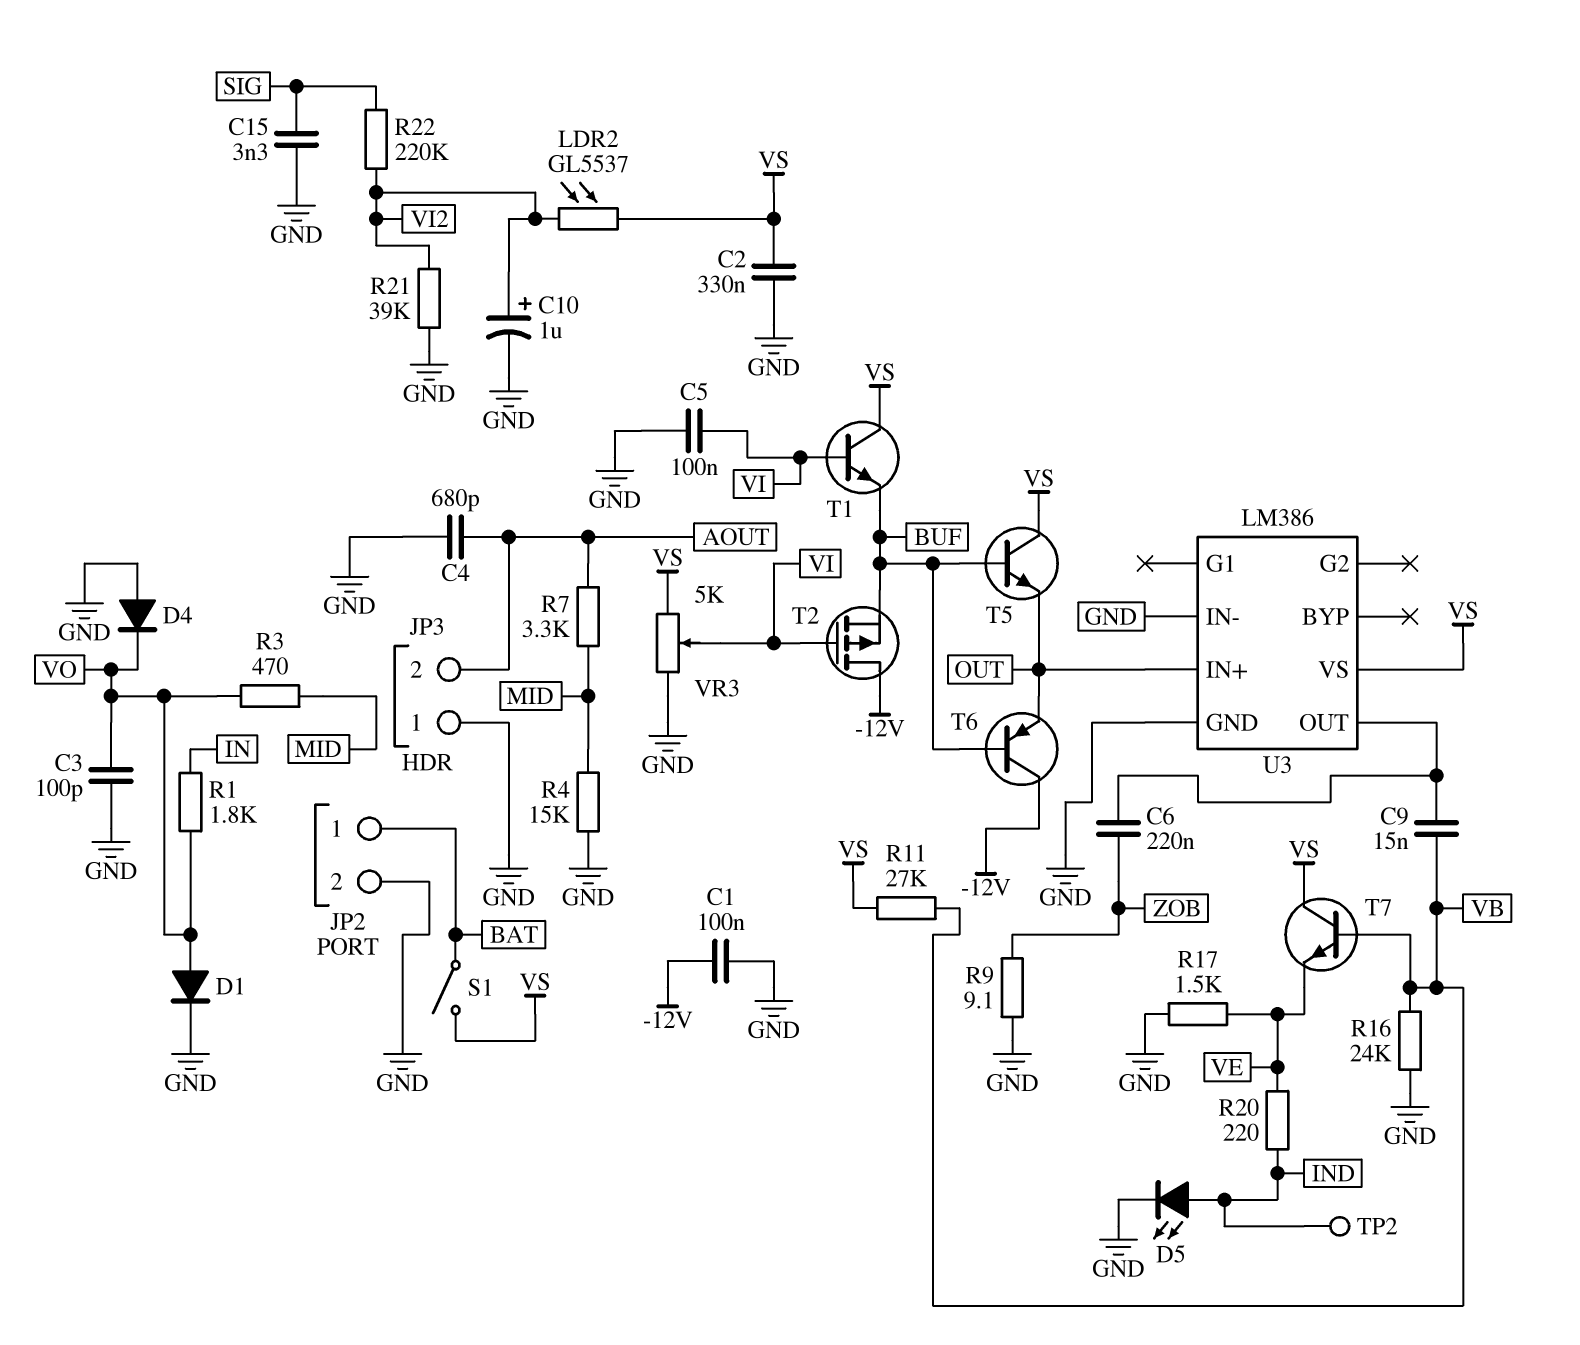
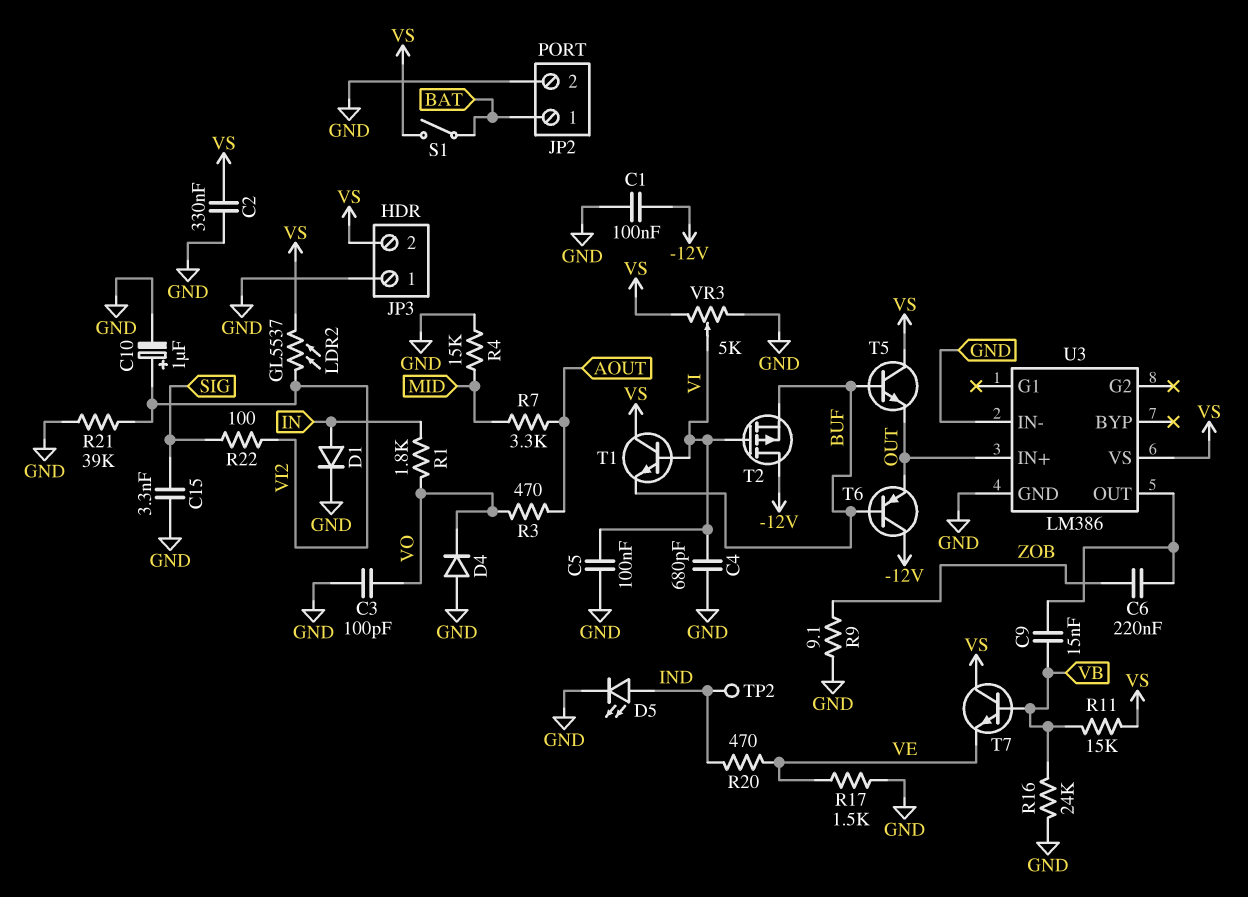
C4: 680pF (AOUT, GND) -> 680pF (GND, VI)
D1: diode (A VO, K GND) -> diode (A IN, K GND)
JP3 pin 2: AOUT -> VS
R3: 470 (MID, VO) -> 470 (AOUT, VO)
R11: 27k (VB, VS) -> 15k (VB, VS)
R20: 220 (IND, VE) -> 470 (IND, VE)
R22: 220k (SIG, VI2) -> 100 (SIG, VI2)

